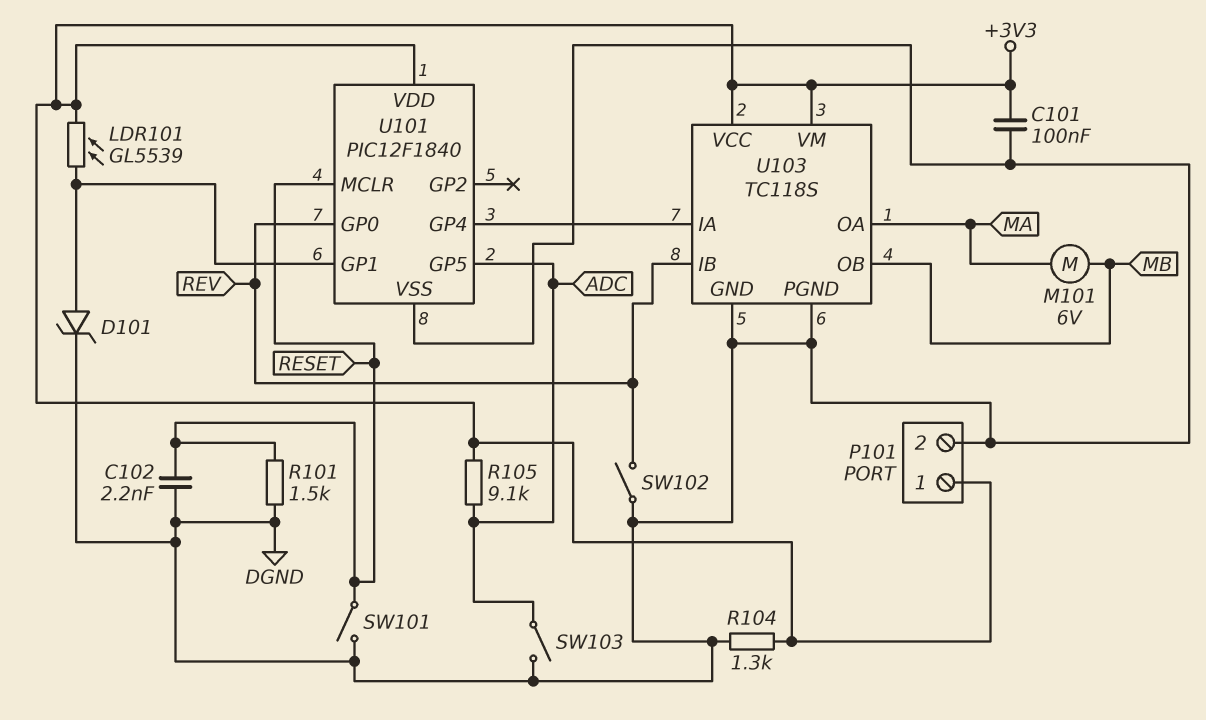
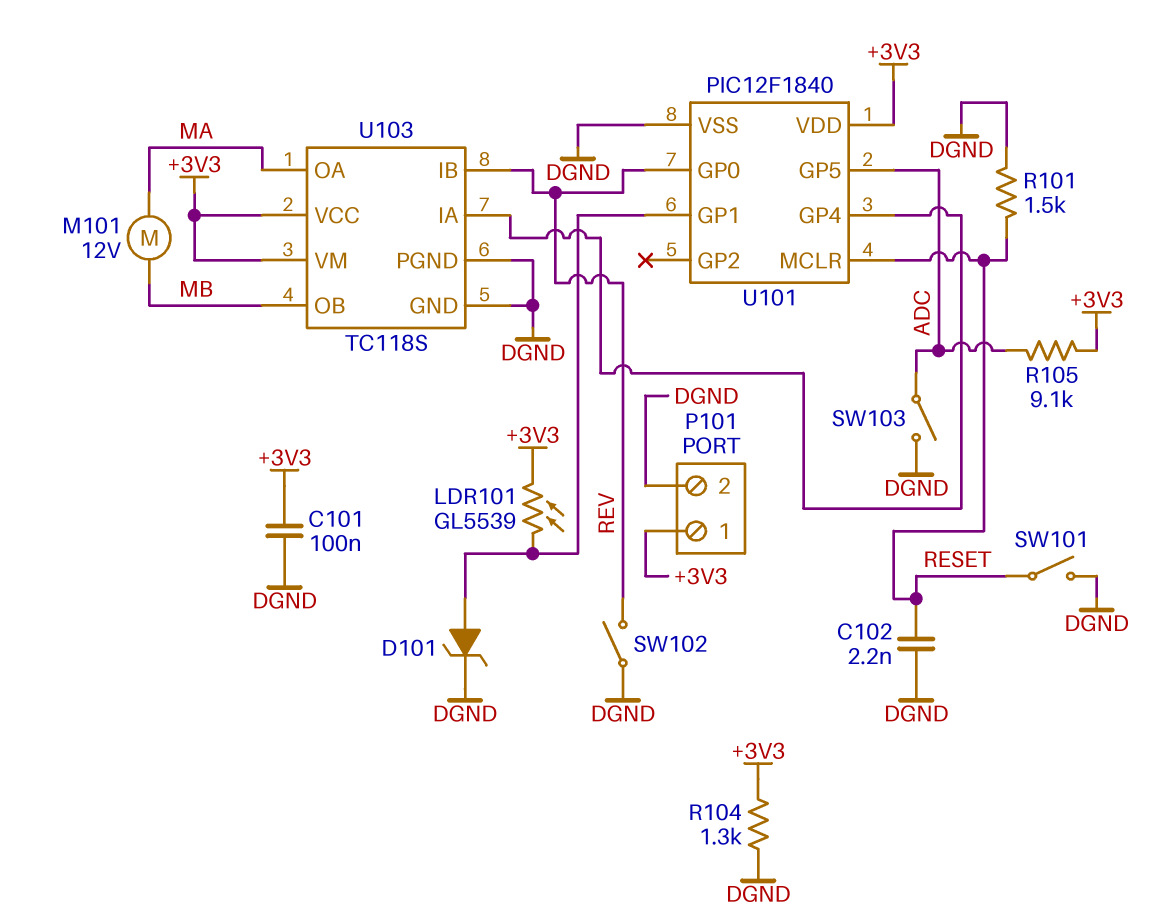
M101: motor 6V (MA, MB) -> motor 12V (MA, MB)

